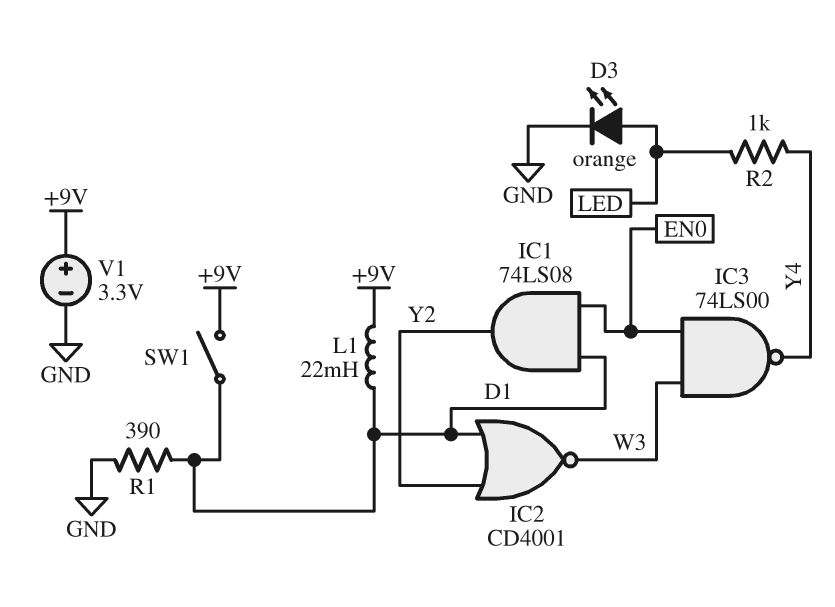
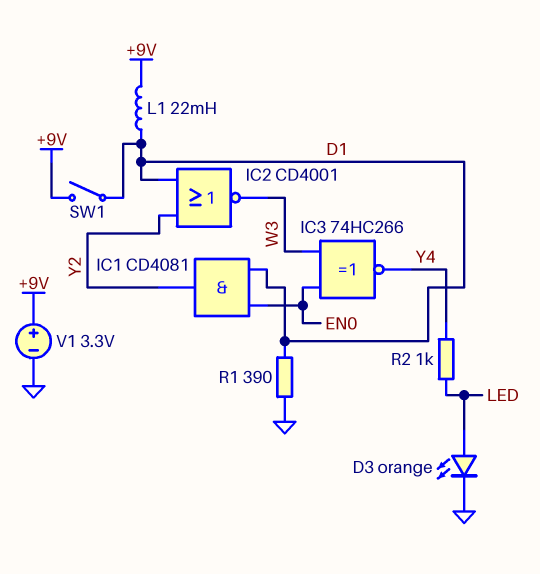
IC1: AND 74LS08 (in D1, in EN0, out Y2) -> AND CD4081 (in D1, in EN0, out Y2)
IC3: NAND 74LS00 (in EN0, in W3, out Y4) -> XNOR 74HC266 (in EN0, in W3, out Y4)

